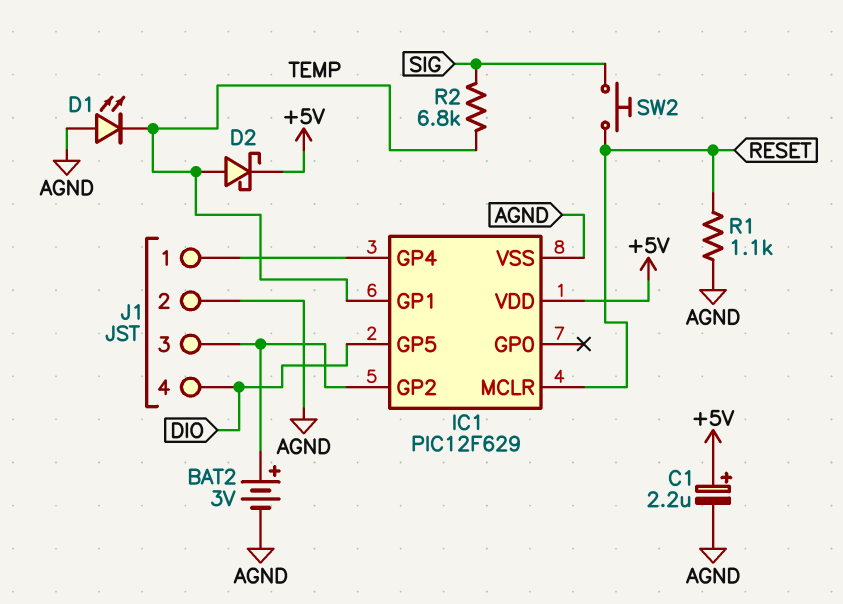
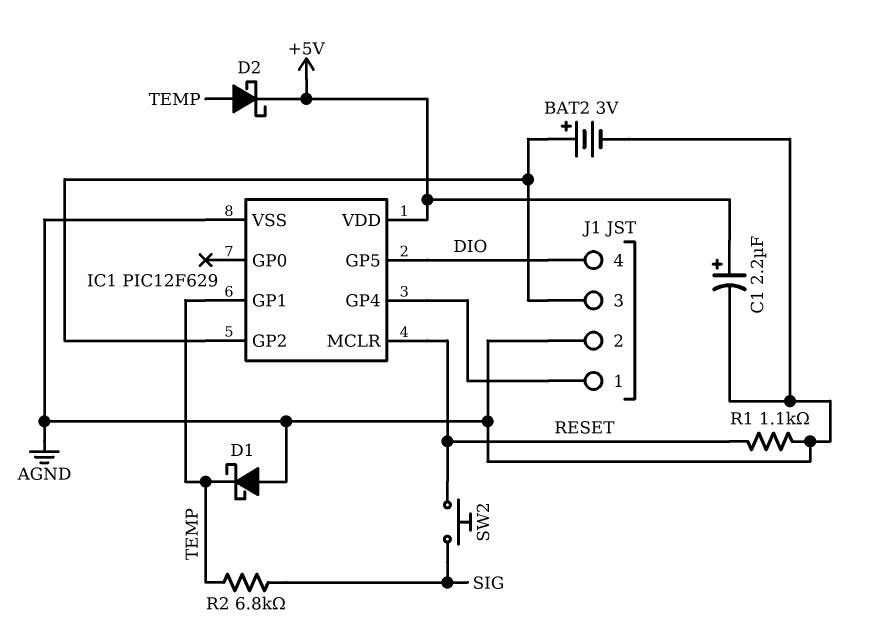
D1: LED (A AGND, K TEMP) -> schottky (A AGND, K TEMP)

